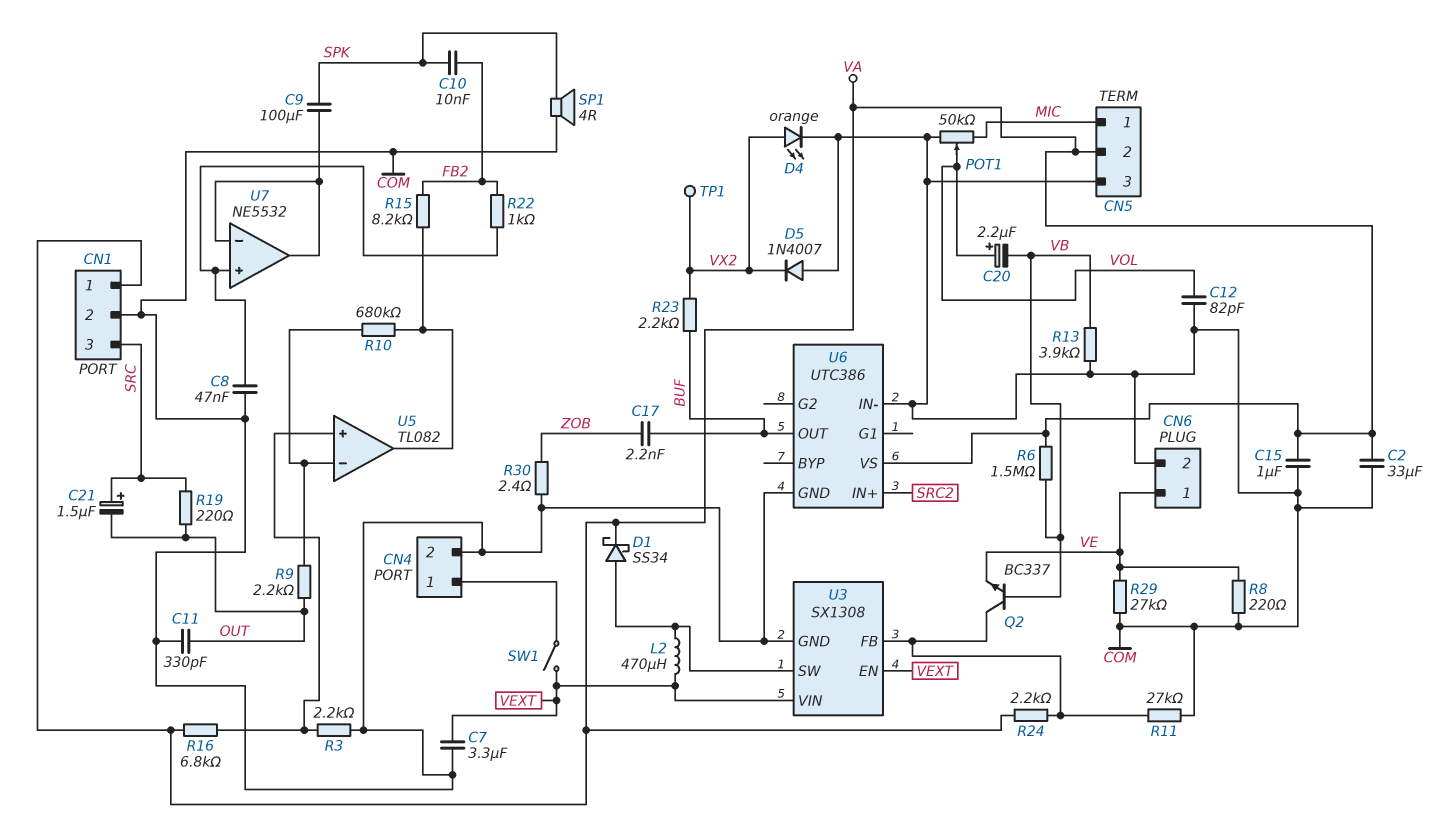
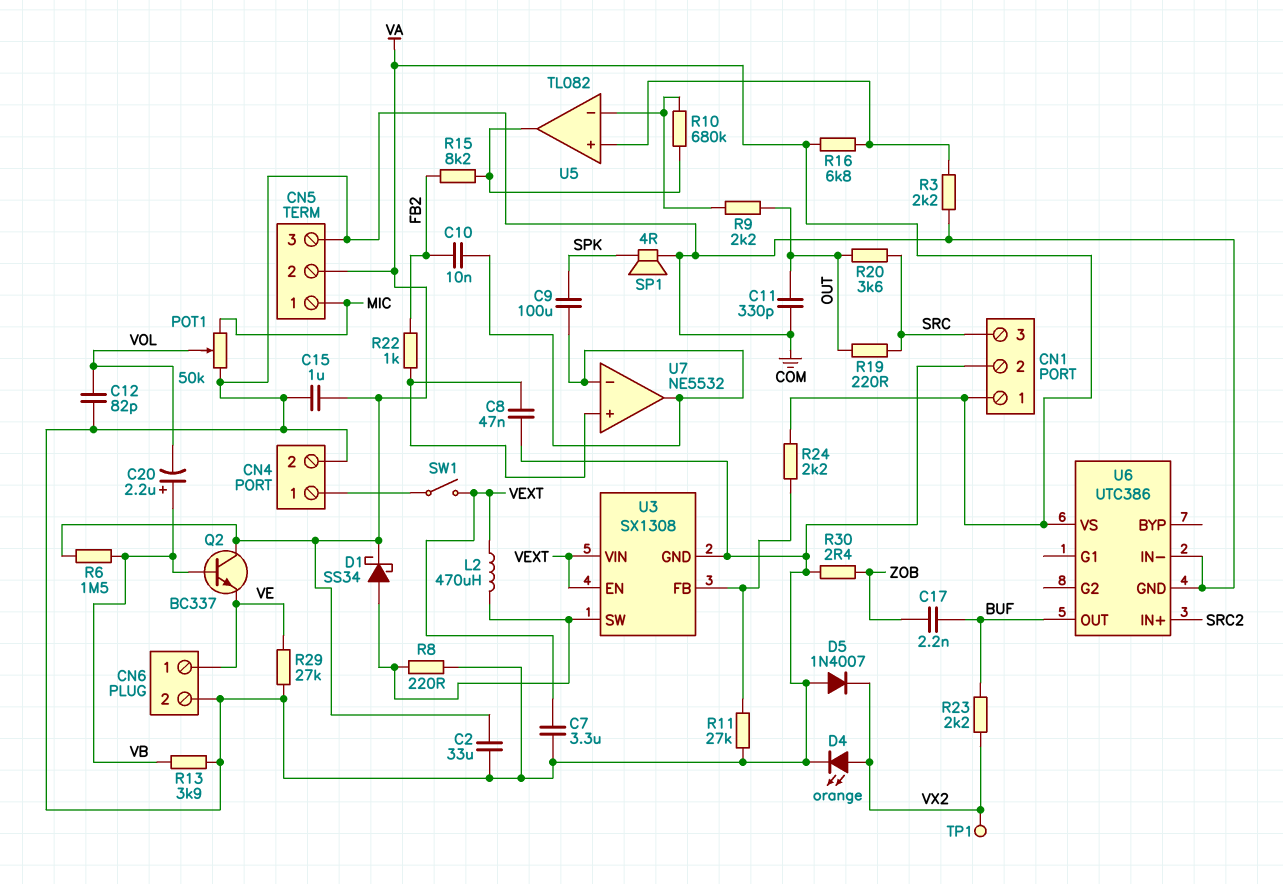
C10: 10nF (FB2, SPK) -> 10nF (FB2, U7/in-)
C20: 2.2uF (plus VOL, minus VB) -> 2.2uF (plus VB, minus VOL)
C21: 1.5uF (plus SRC, minus OUT) -> none
Q2: NPN BC337 (B VB, C U3/FB, E VE) -> NPN BC337 (B VB, C VA, E VE)
R8: 220 (COM, VE) -> 220 (COM, U3/SW)
R20: none -> 3.6k (OUT, SRC)

